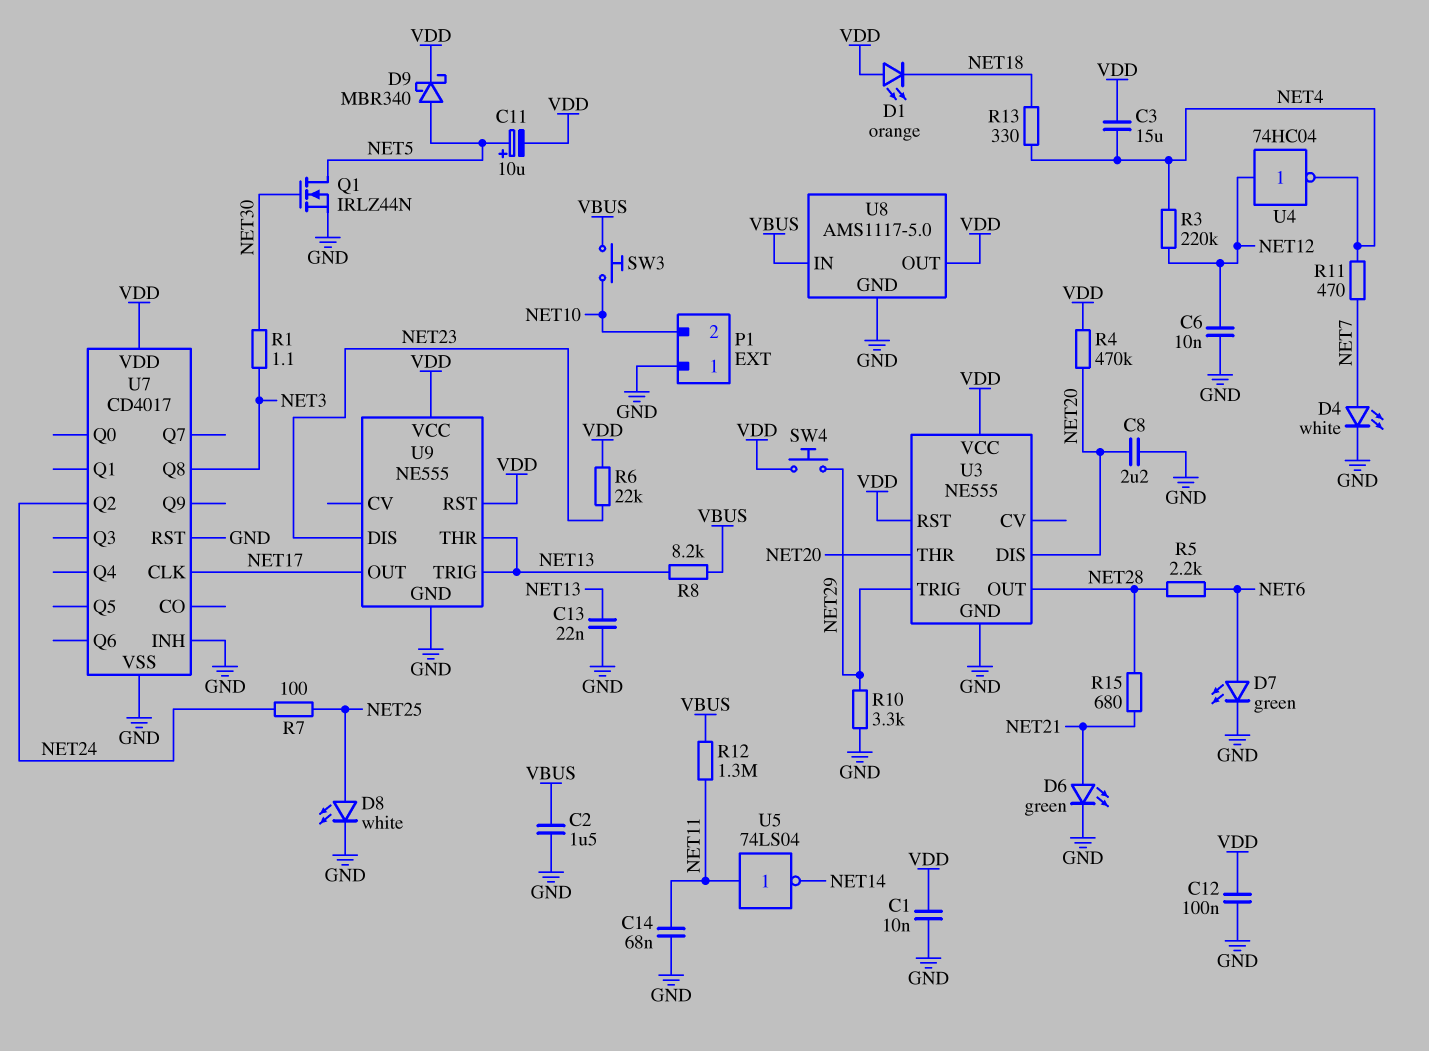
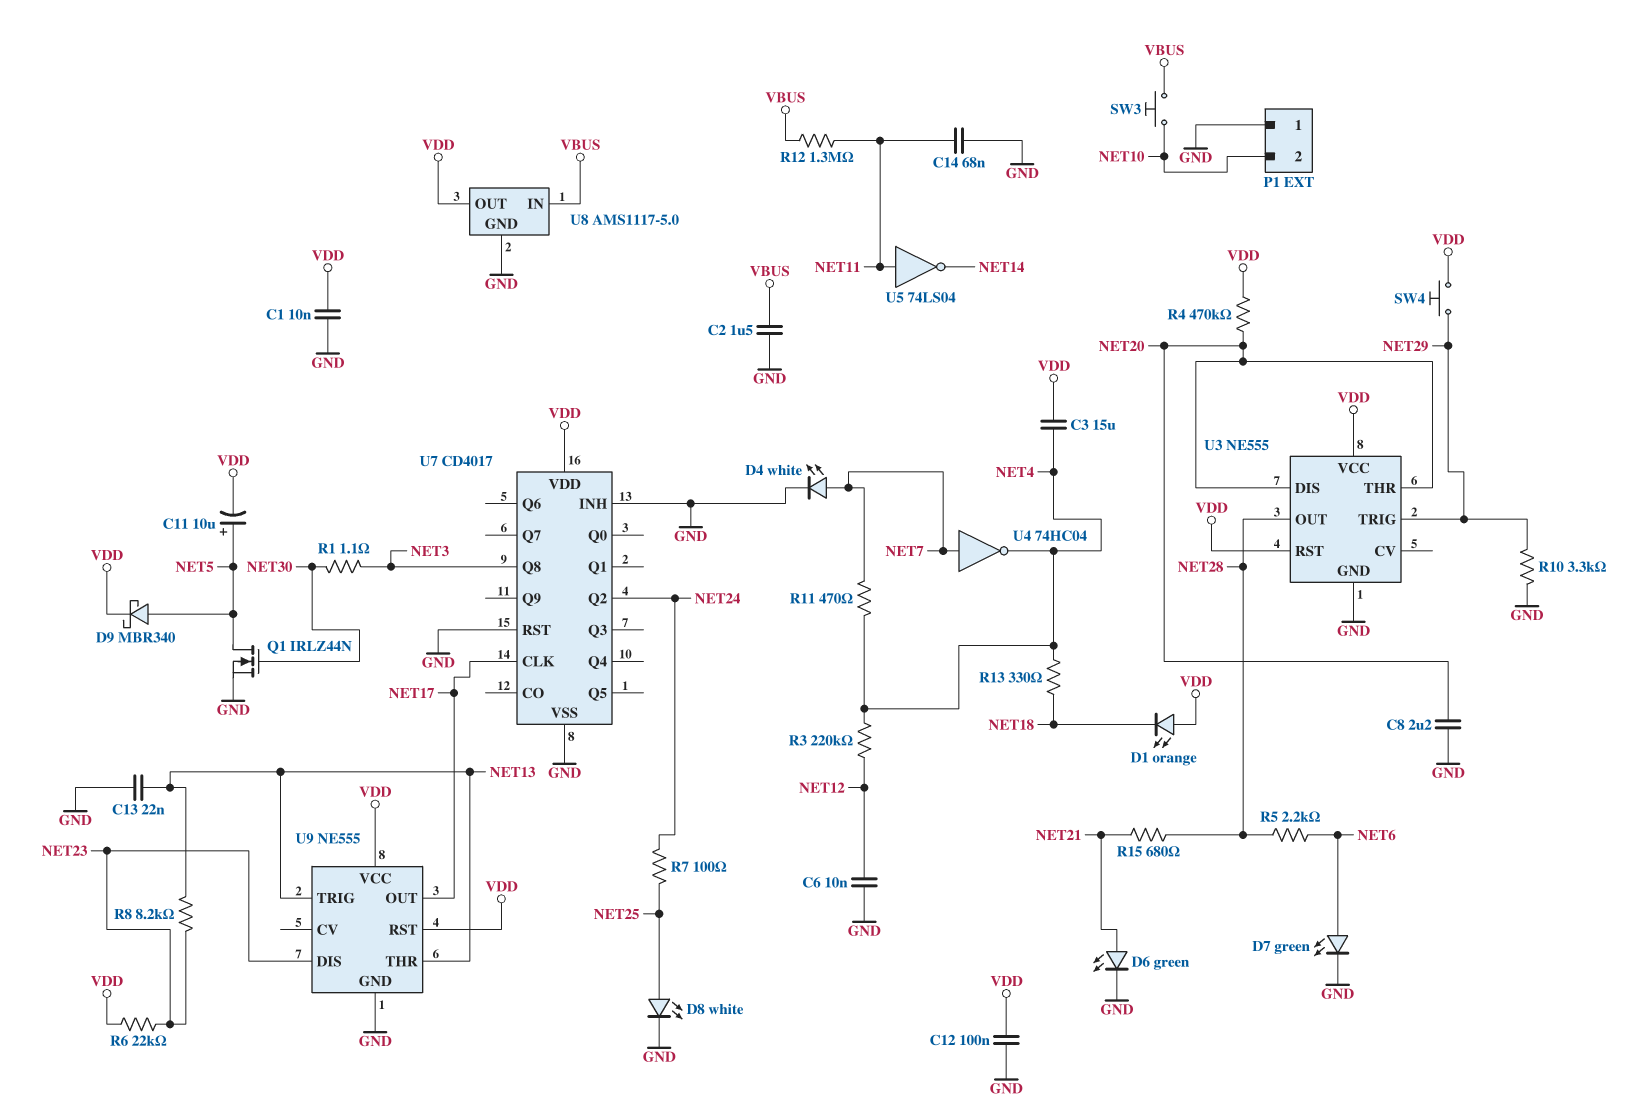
R8: 8.2k (NET13, VBUS) -> 8.2k (NET13, NET23)
U4: NOT 74HC04 (in NET12, out NET4) -> NOT 74HC04 (in NET7, out NET4)

